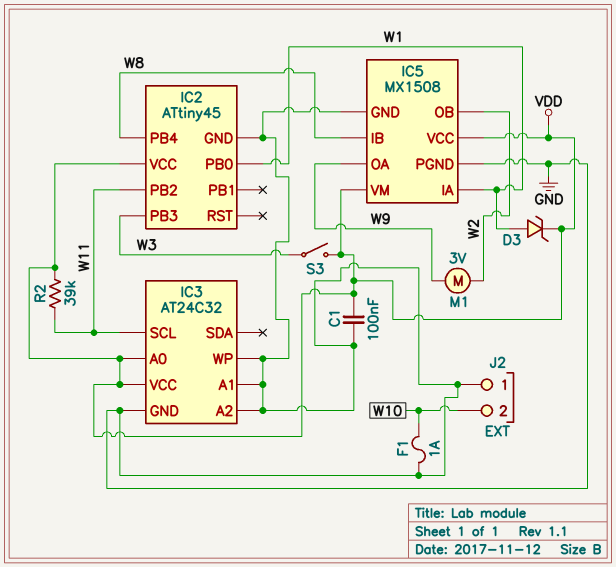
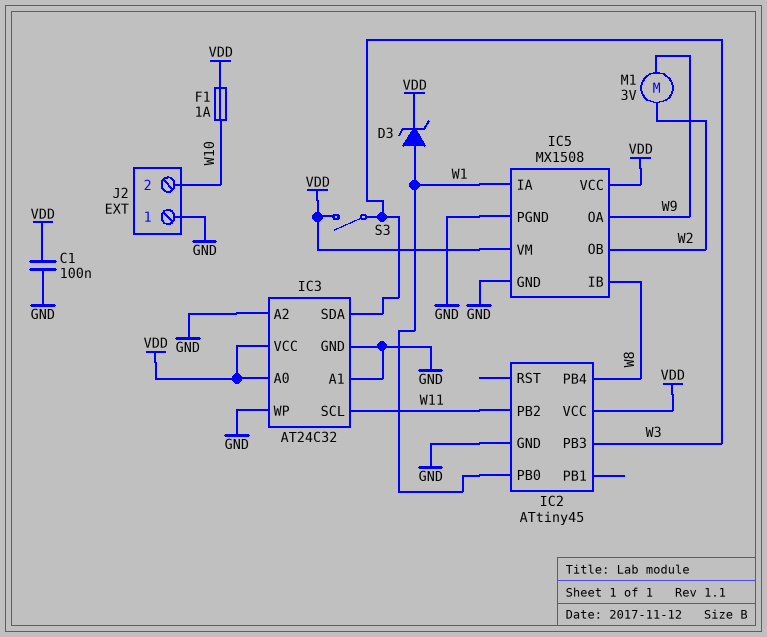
F1: 1A (GND, W10) -> 1A (VDD, W10)
IC3 pin SDA: none -> W3
R2: 39k (VDD, W11) -> none

